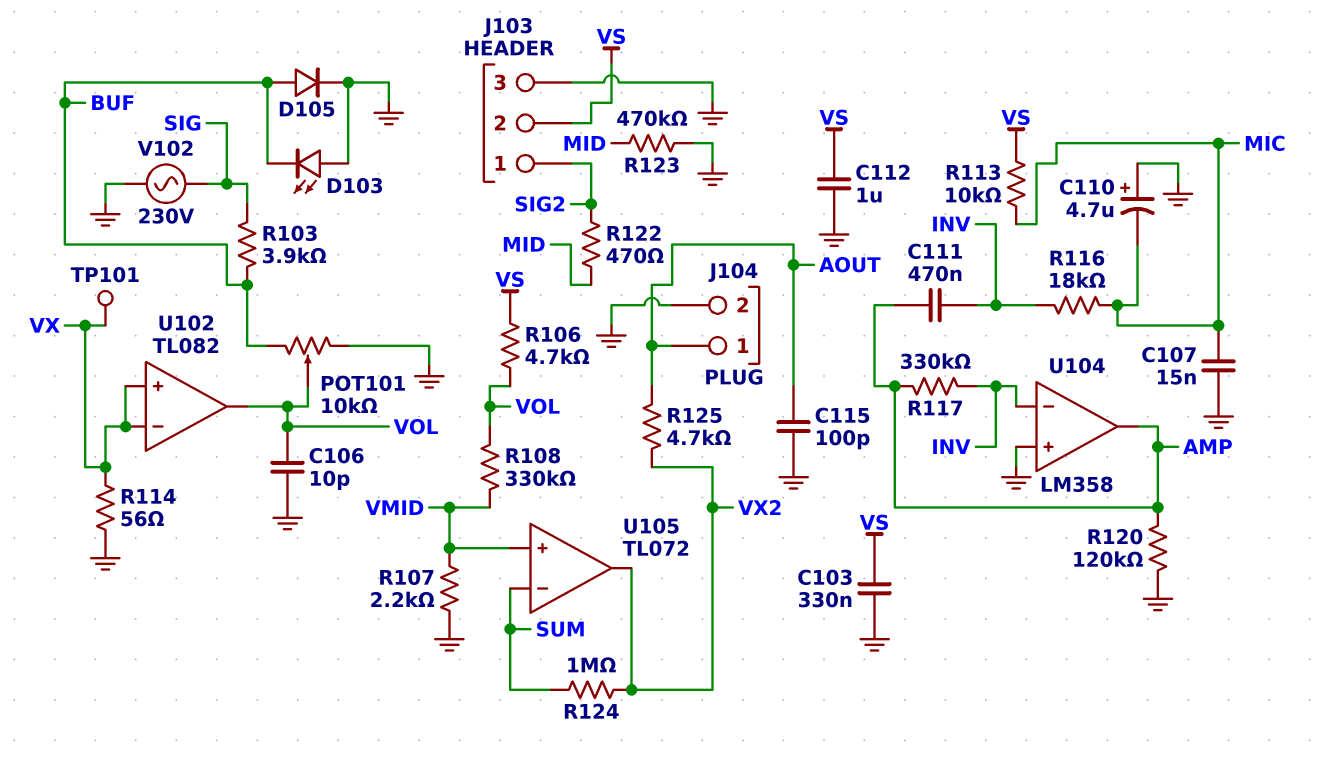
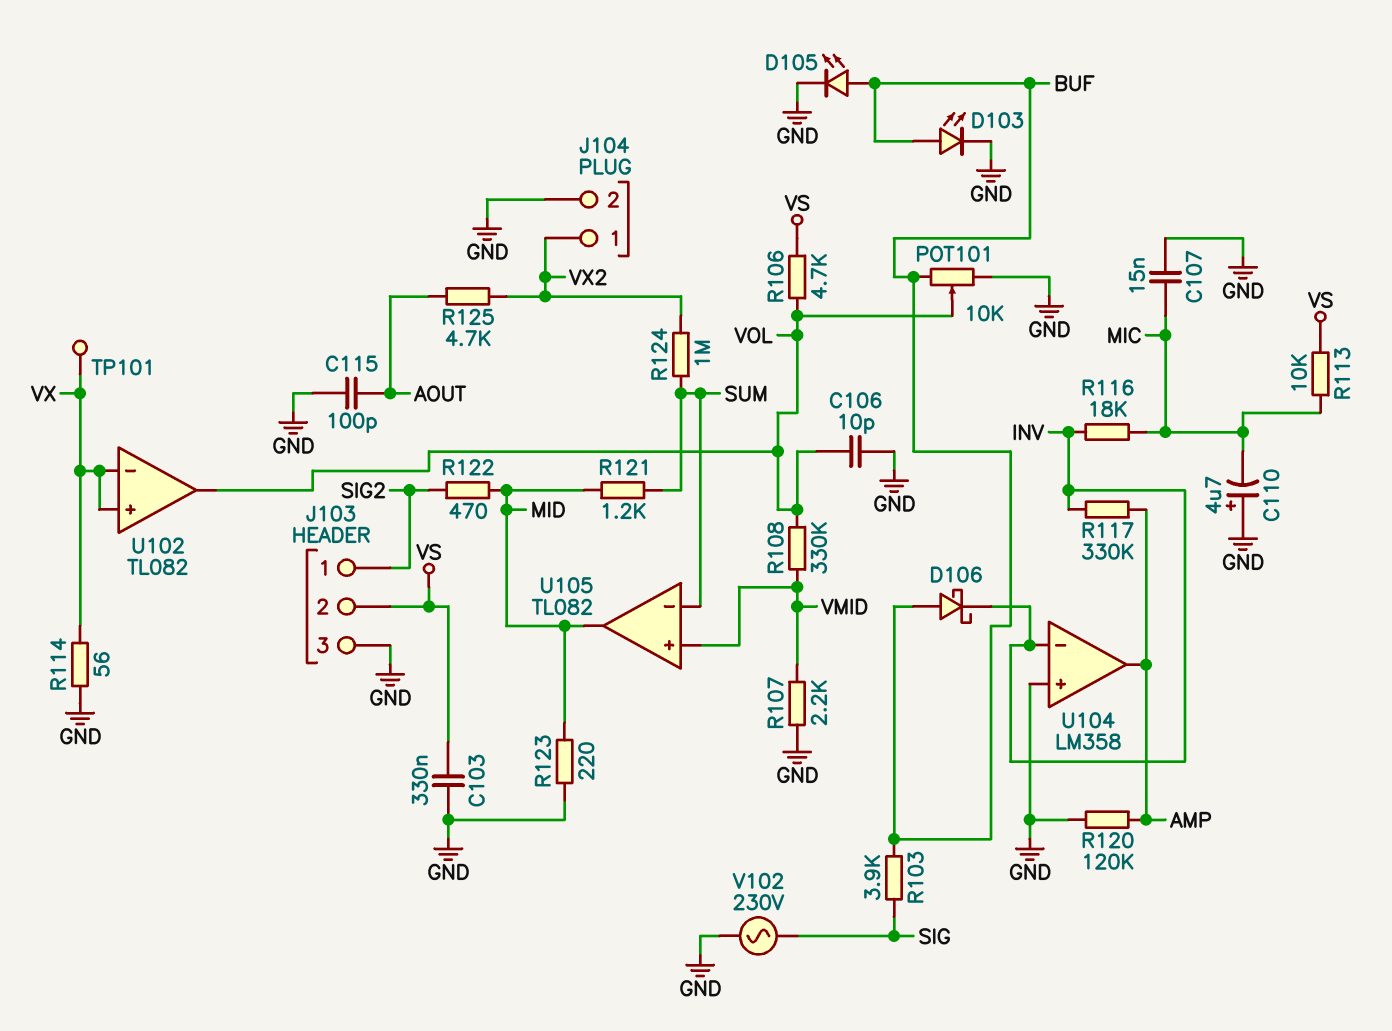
C111: 470nF (AMP, INV) -> none
C112: 1uF (GND, VS) -> none
D103: LED (A GND, K BUF) -> LED (A BUF, K GND)
D105: diode (A BUF, K GND) -> LED (A BUF, K GND)
D106: none -> schottky (A BUF, K INV)
J104 pin 1: AOUT -> VX2
R121: none -> 1.2k (MID, SUM)
R123: 470k (GND, MID) -> 220 (GND, MID)
U105: TL072 -> TL082
U105 pin out: VX2 -> MID

